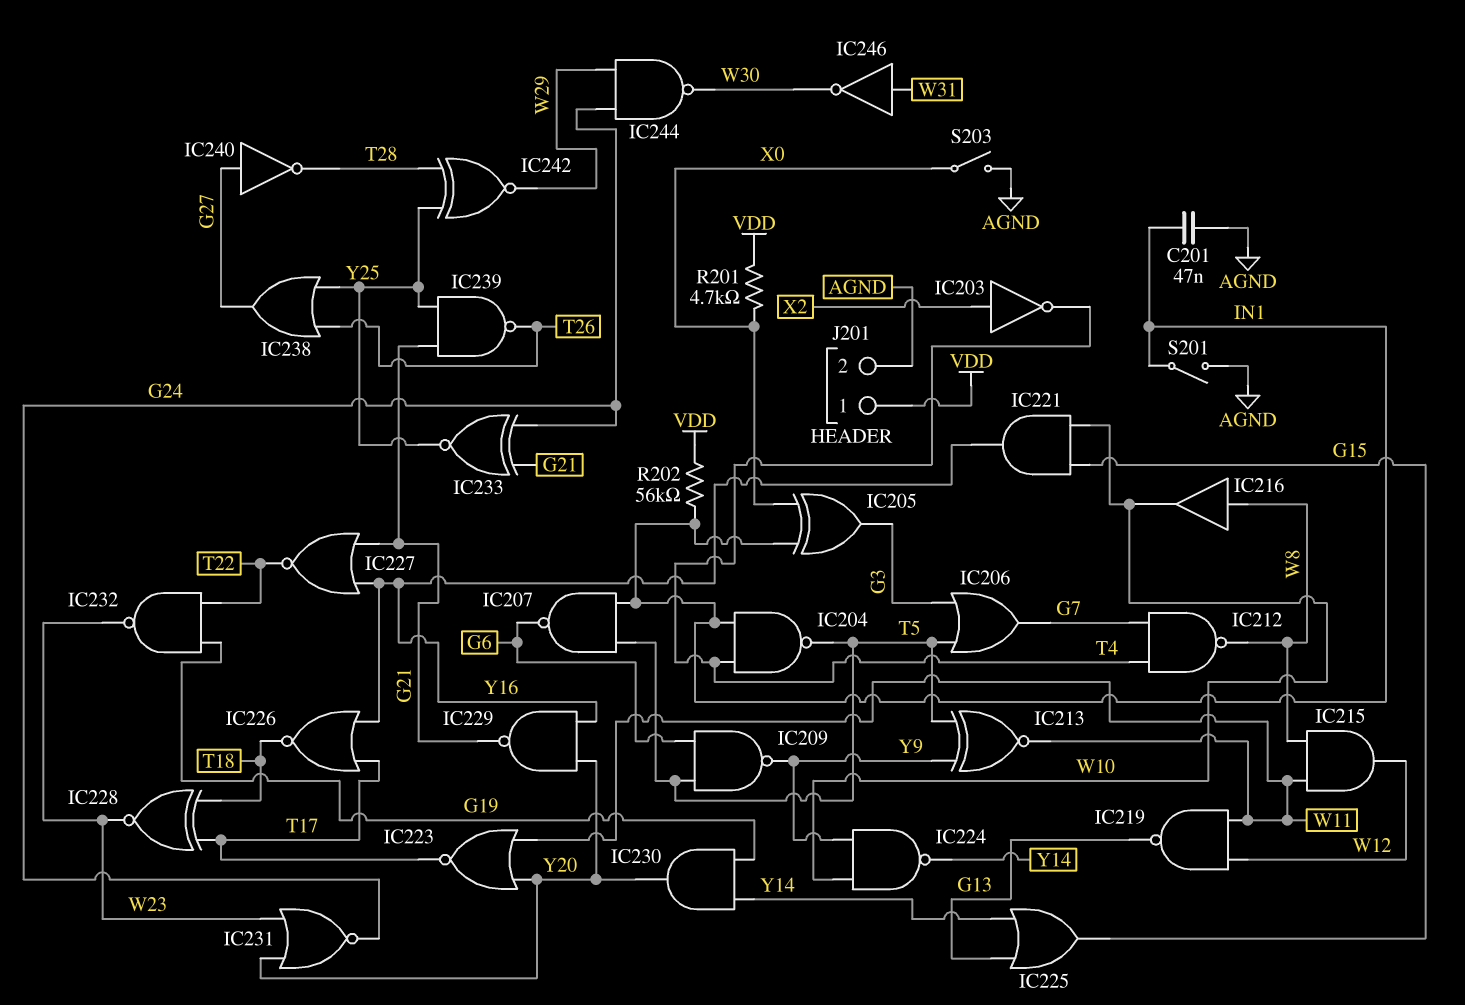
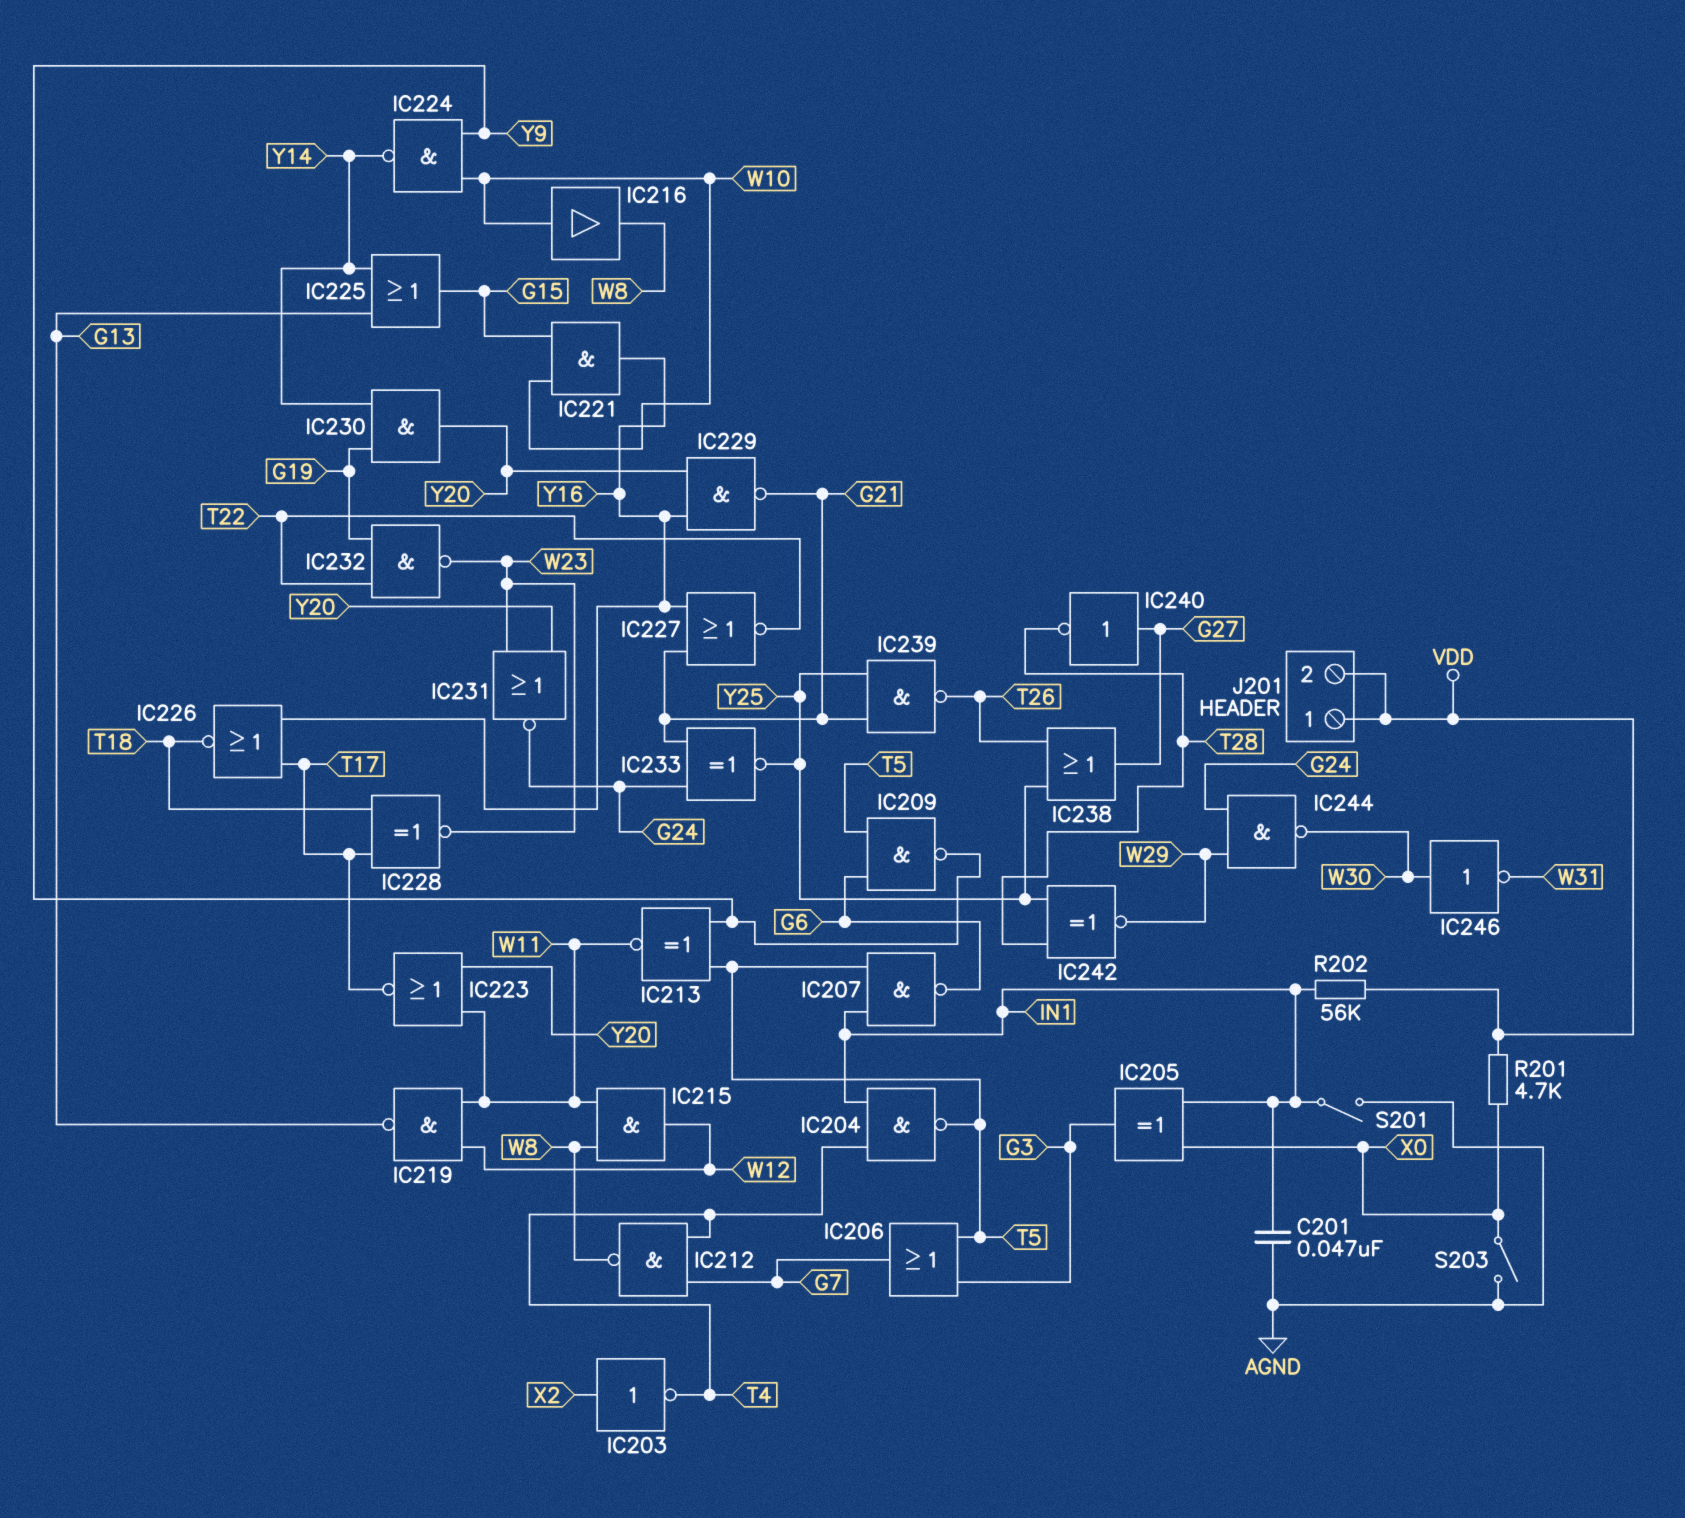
IC216: buffer (in W8, out W10) -> buffer (in W10, out W8)
IC246: NOT (in W31, out W30) -> NOT (in W30, out W31)
J201 pin 2: AGND -> VDD

